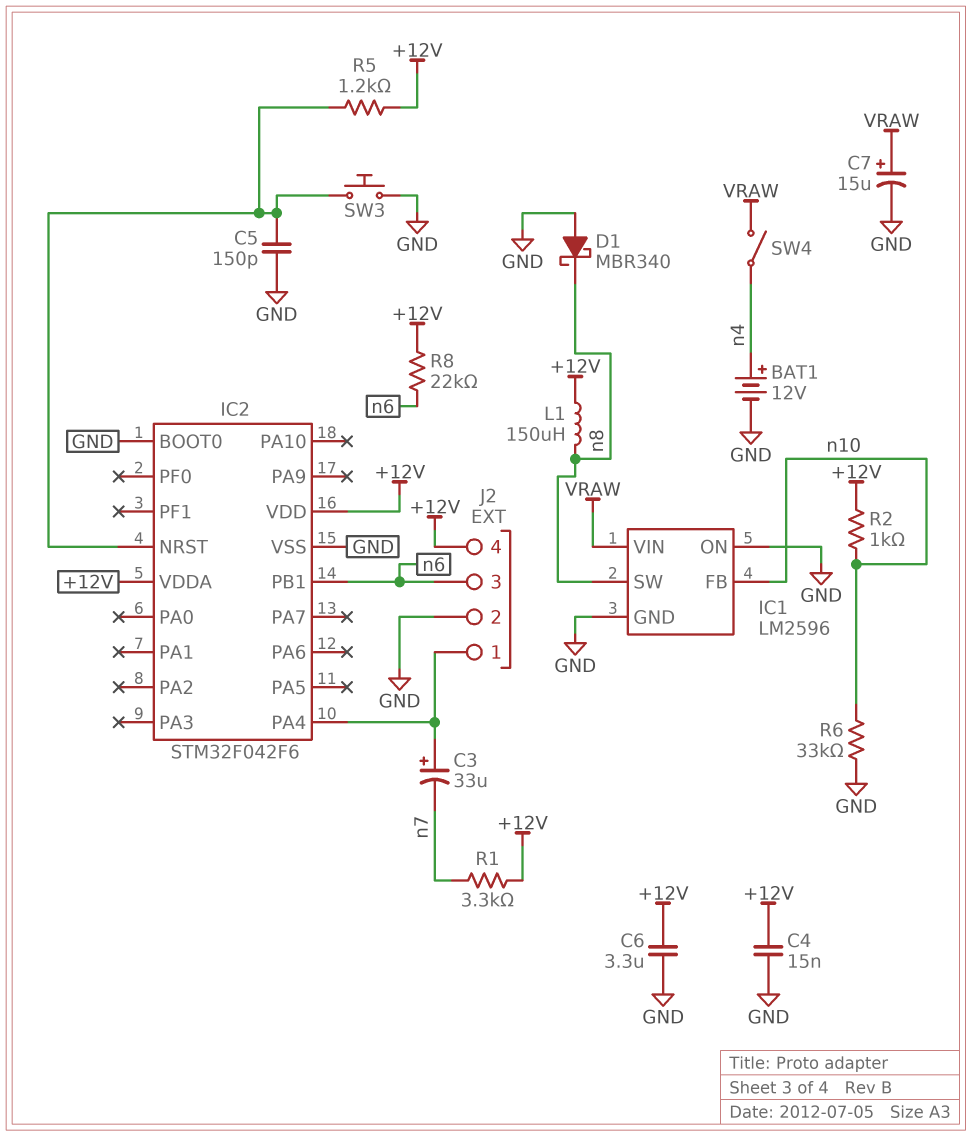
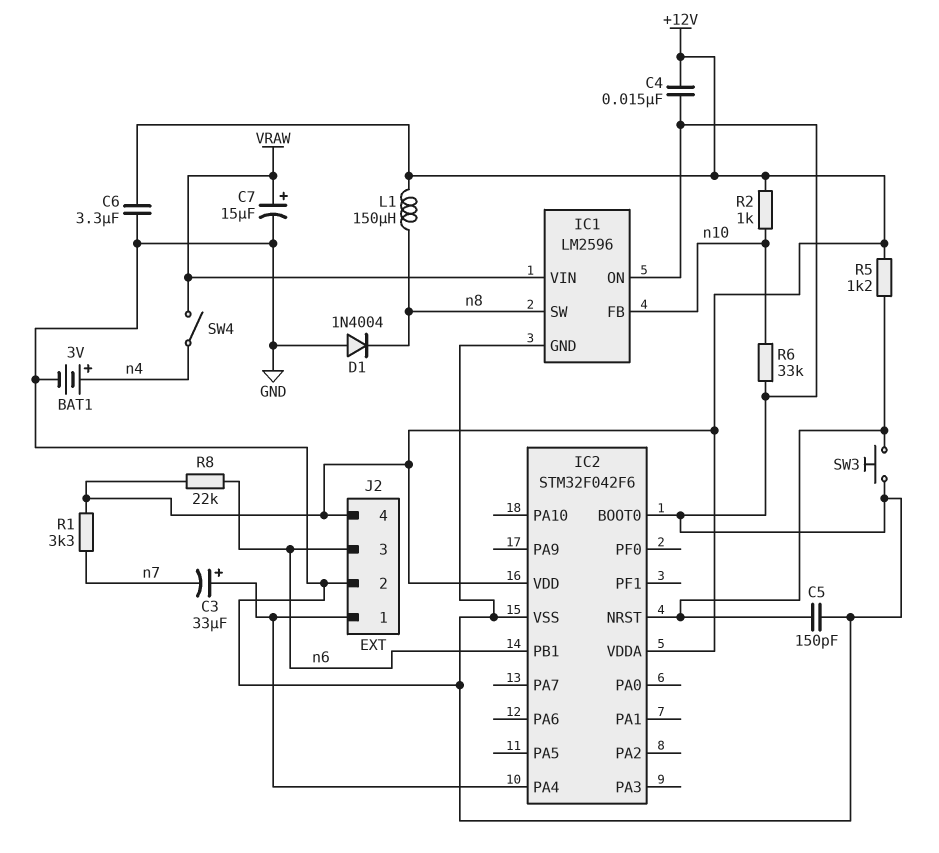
BAT1: 12V (plus n4, minus GND) -> 3V (plus n4, minus GND)
D1: schottky MBR340 (A GND, K n8) -> diode 1N4004 (A GND, K n8)

